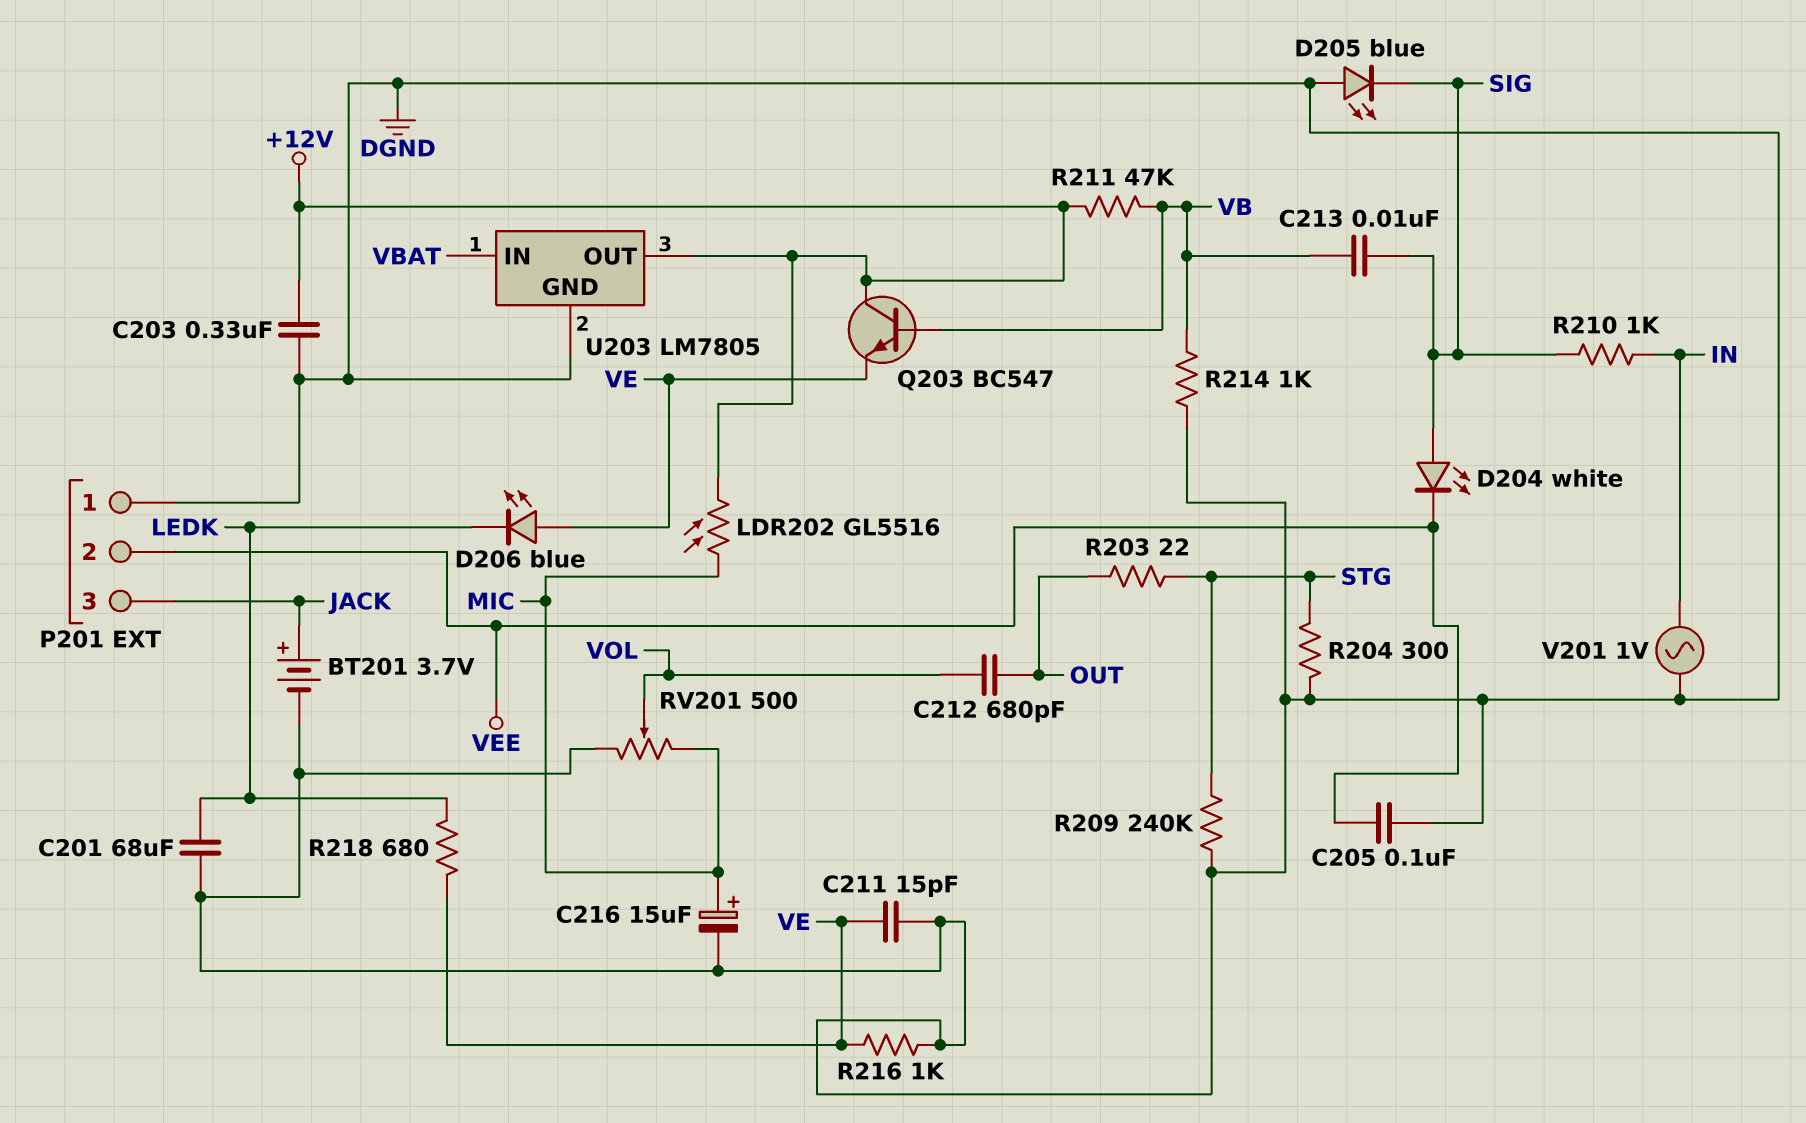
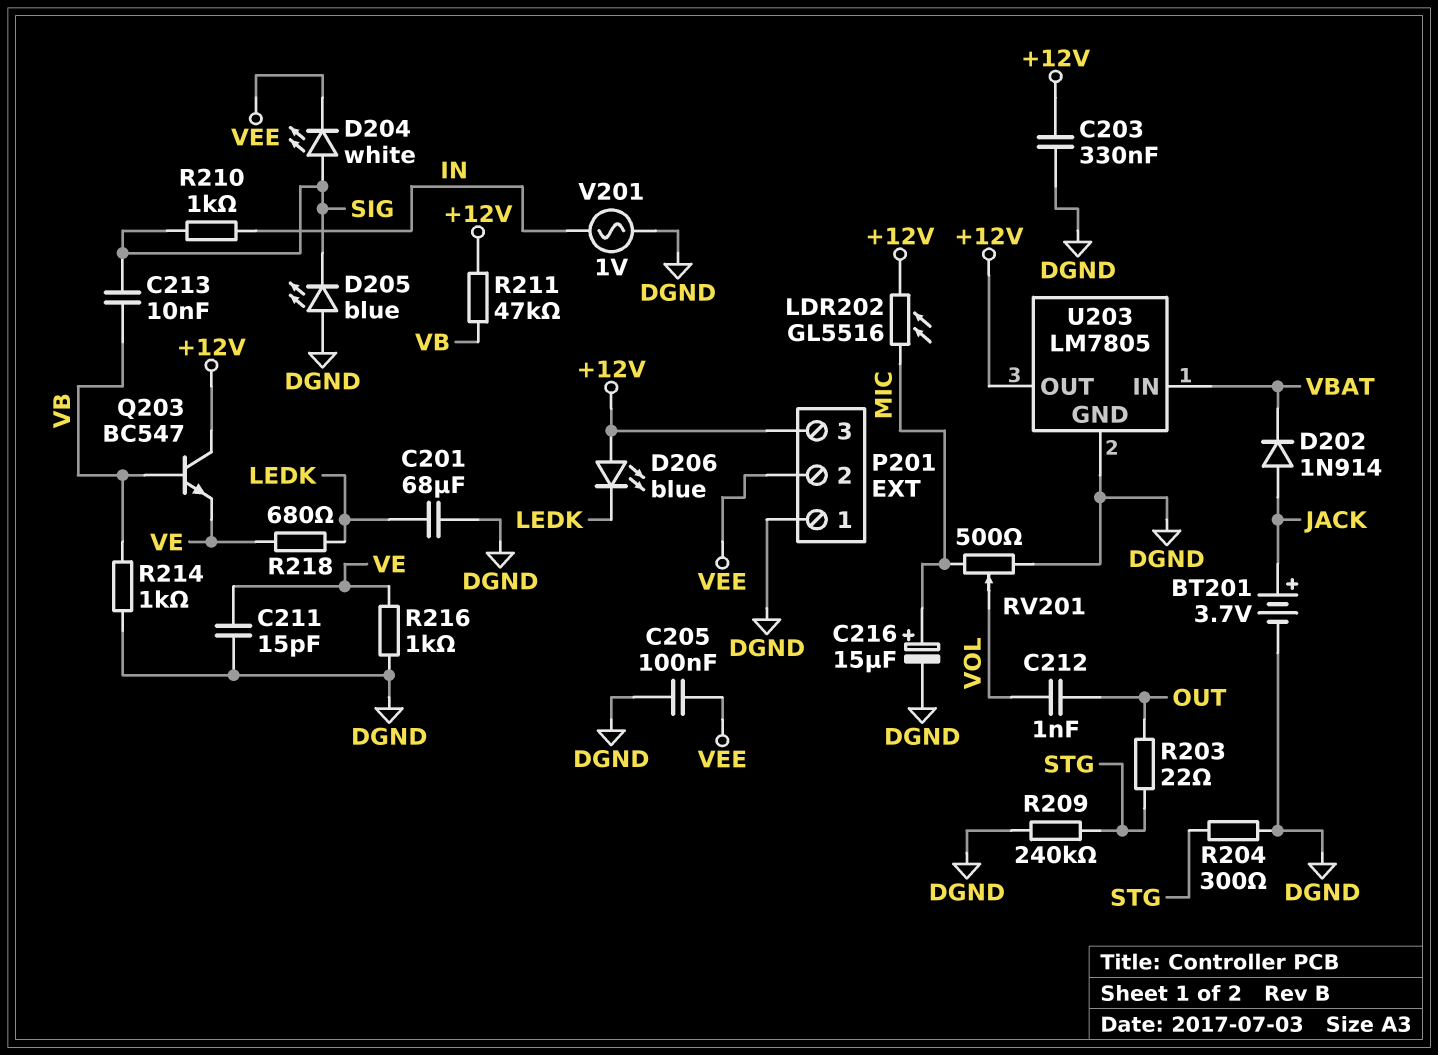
C212: 680pF (OUT, VOL) -> 1nF (OUT, VOL)
D202: none -> diode 1N914 (A JACK, K VBAT)
D206: LED blue (A VE, K LEDK) -> LED blue (A +12V, K LEDK)
P201 pin 3: JACK -> +12V

